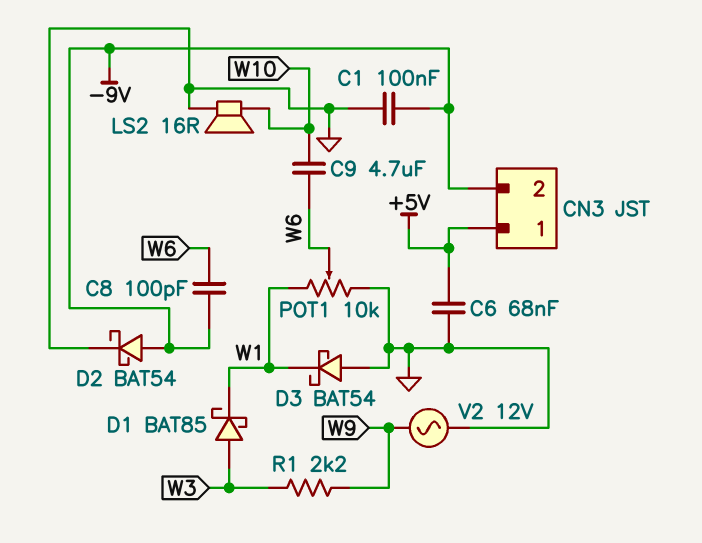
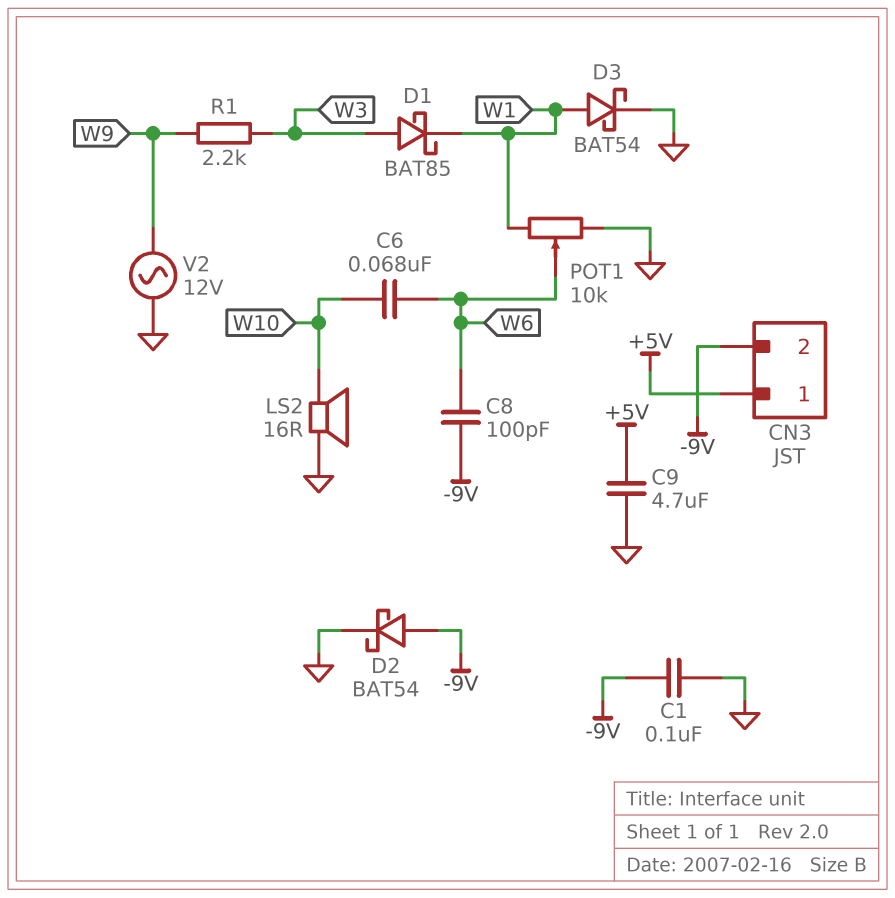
C6: 68nF (+5V, GND) -> 68nF (W6, W10)
C9: 4.7uF (W6, W10) -> 4.7uF (+5V, GND)
D3: schottky BAT54 (A GND, K W1) -> schottky BAT54 (A W1, K GND)

